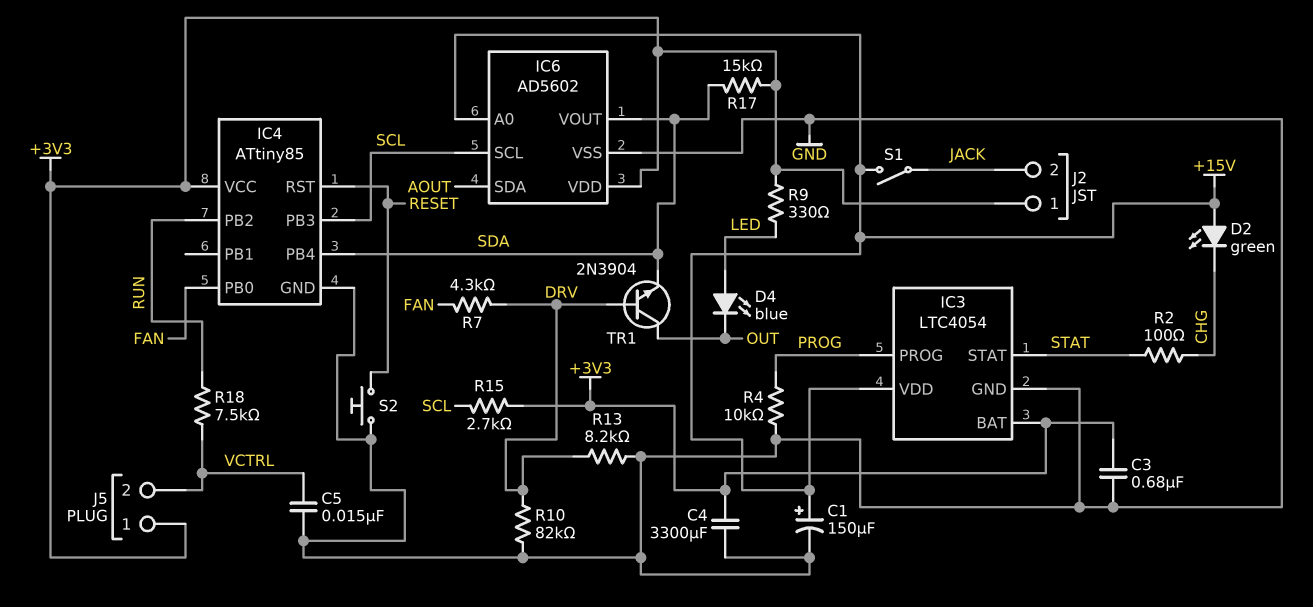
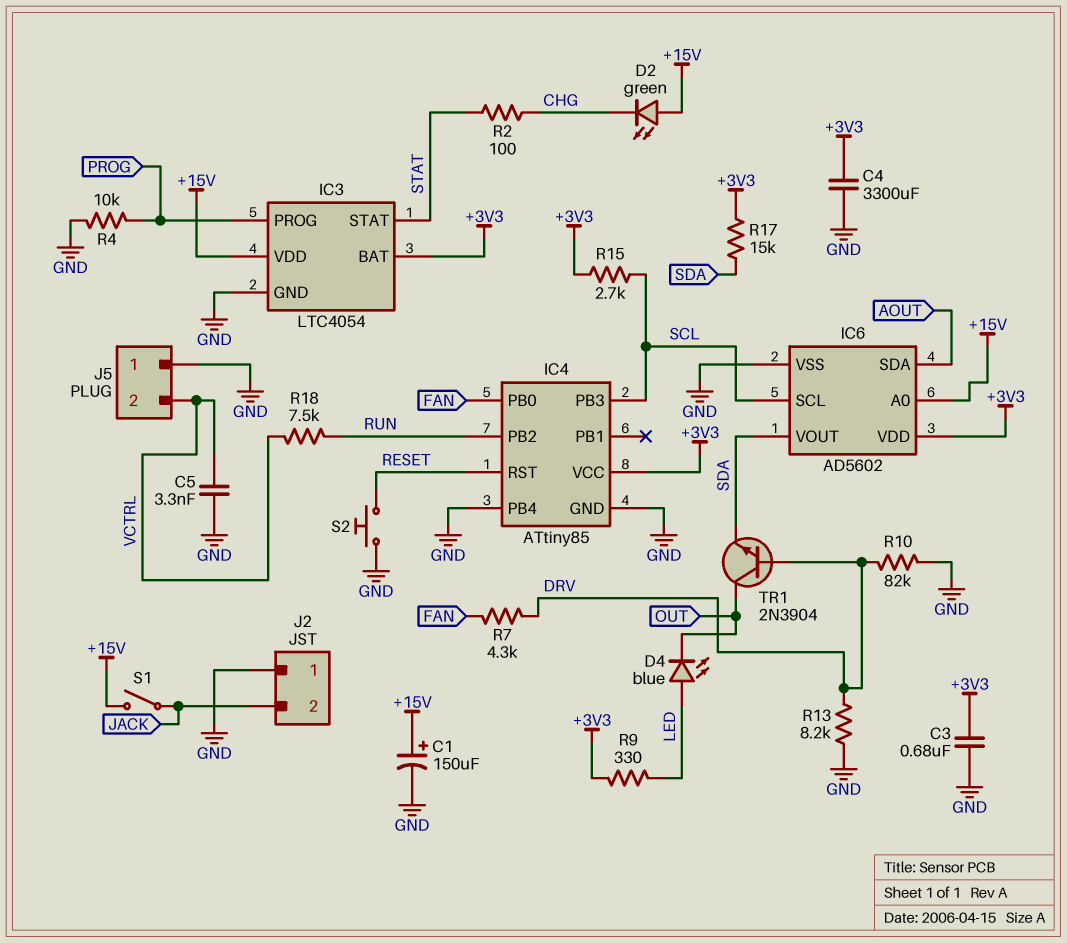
C5: 15nF (GND, VCTRL) -> 3.3nF (GND, VCTRL)
IC4 pin PB4: SDA -> GND
J2 pin 1: +3V3 -> GND
J5 pin 1: +3V3 -> GND

